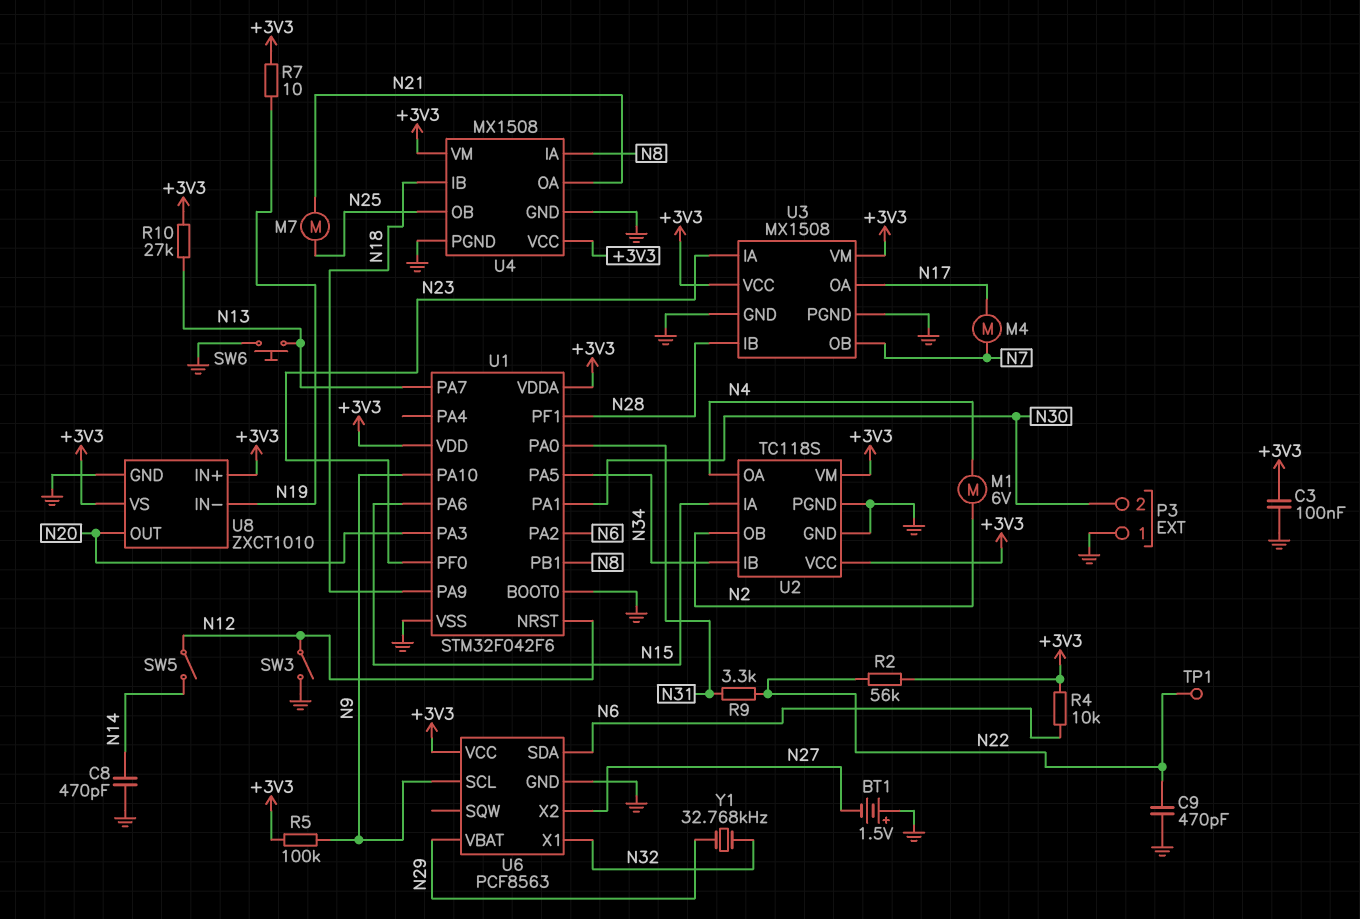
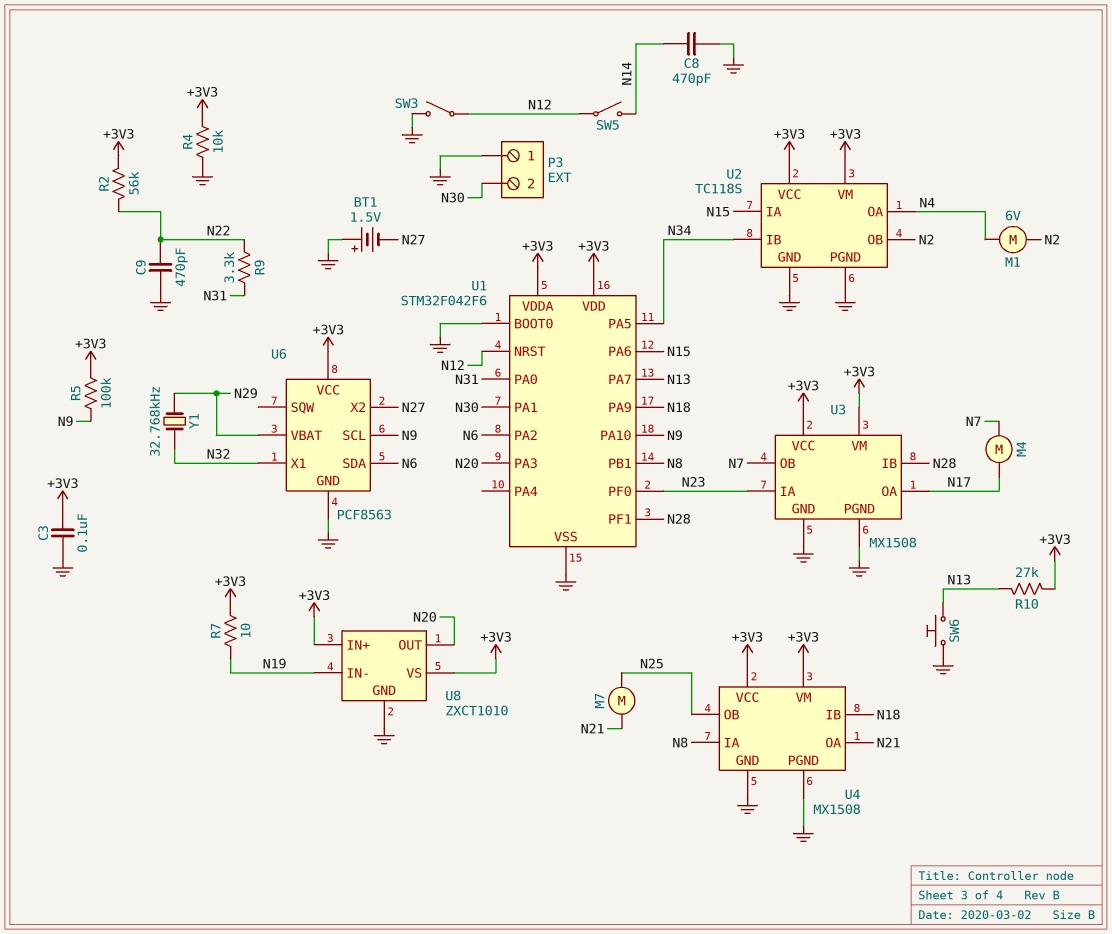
R4: 10k (+3V3, N6) -> 10k (+3V3, GND)
TP1: test point (N22) -> none

